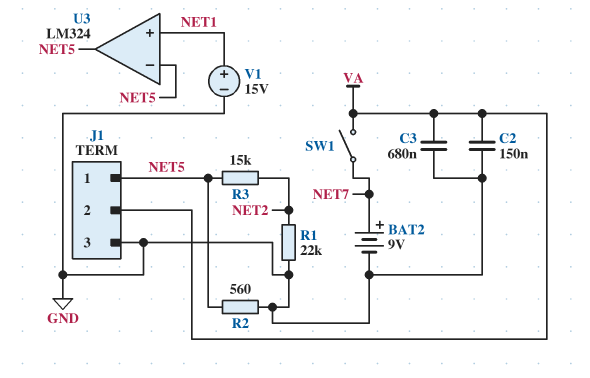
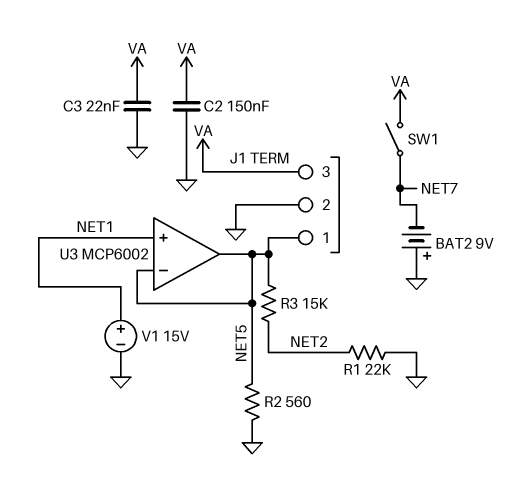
BAT2: 9V (plus NET7, minus GND) -> 9V (plus GND, minus NET7)
C3: 680nF (GND, VA) -> 22nF (GND, VA)
J1 pin 2: VA -> GND
J1 pin 3: GND -> VA
U3: LM324 -> MCP6002

